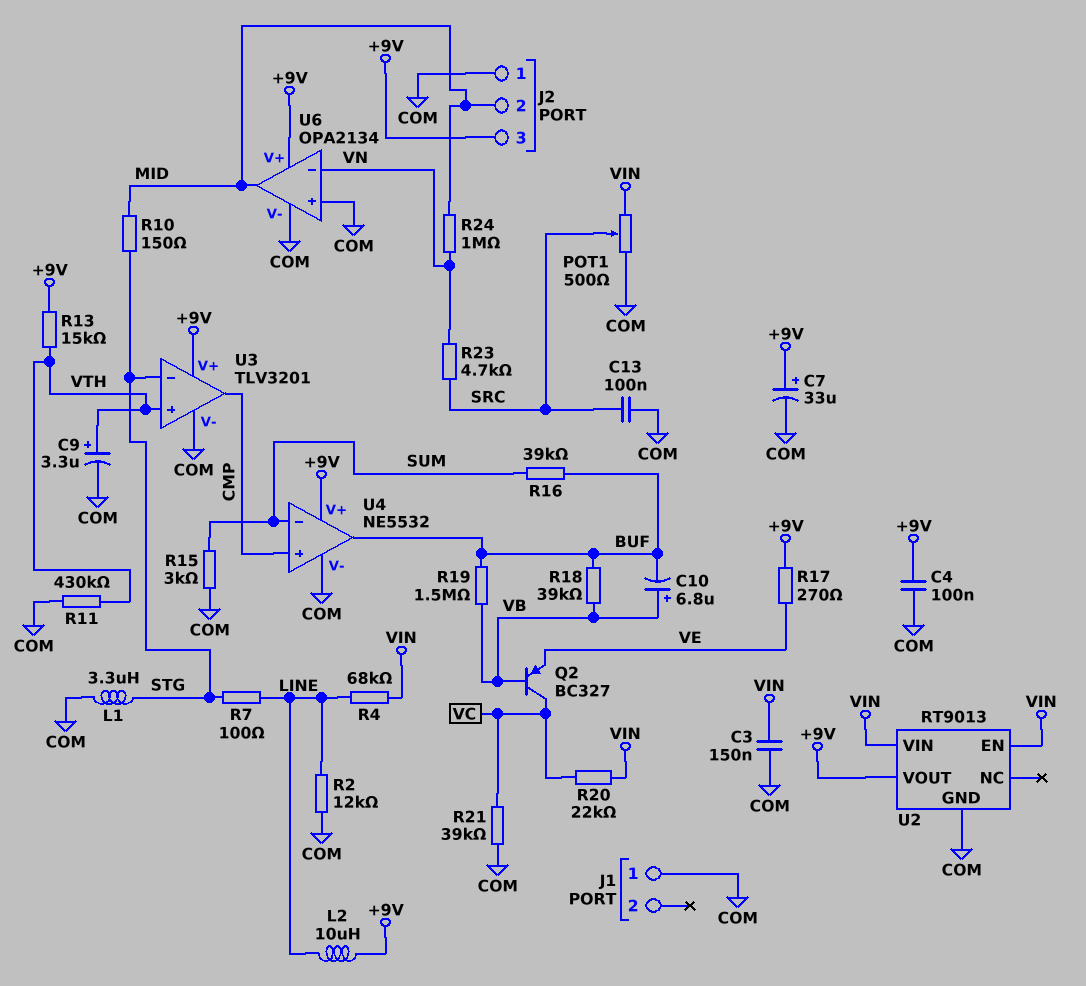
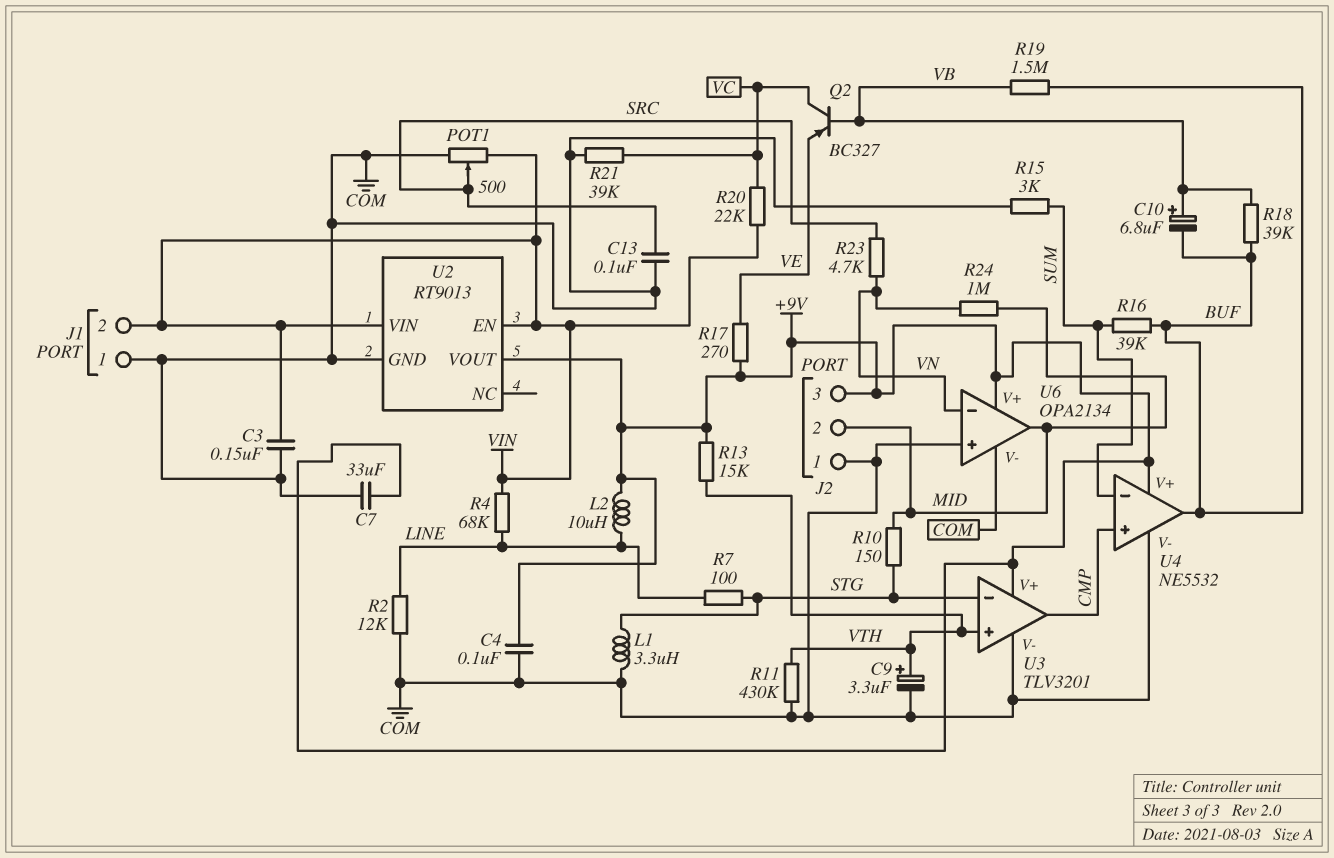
C7: 33uF (plus +9V, minus COM) -> 33uF (+9V, COM)
J1 pin 2: none -> VIN

